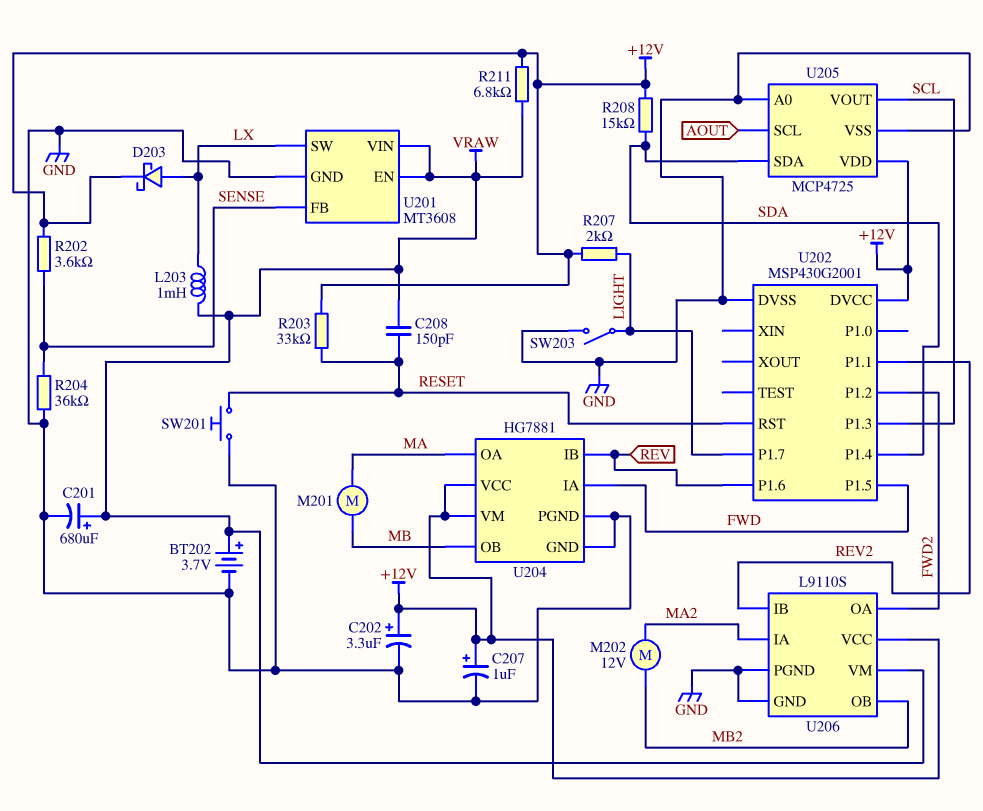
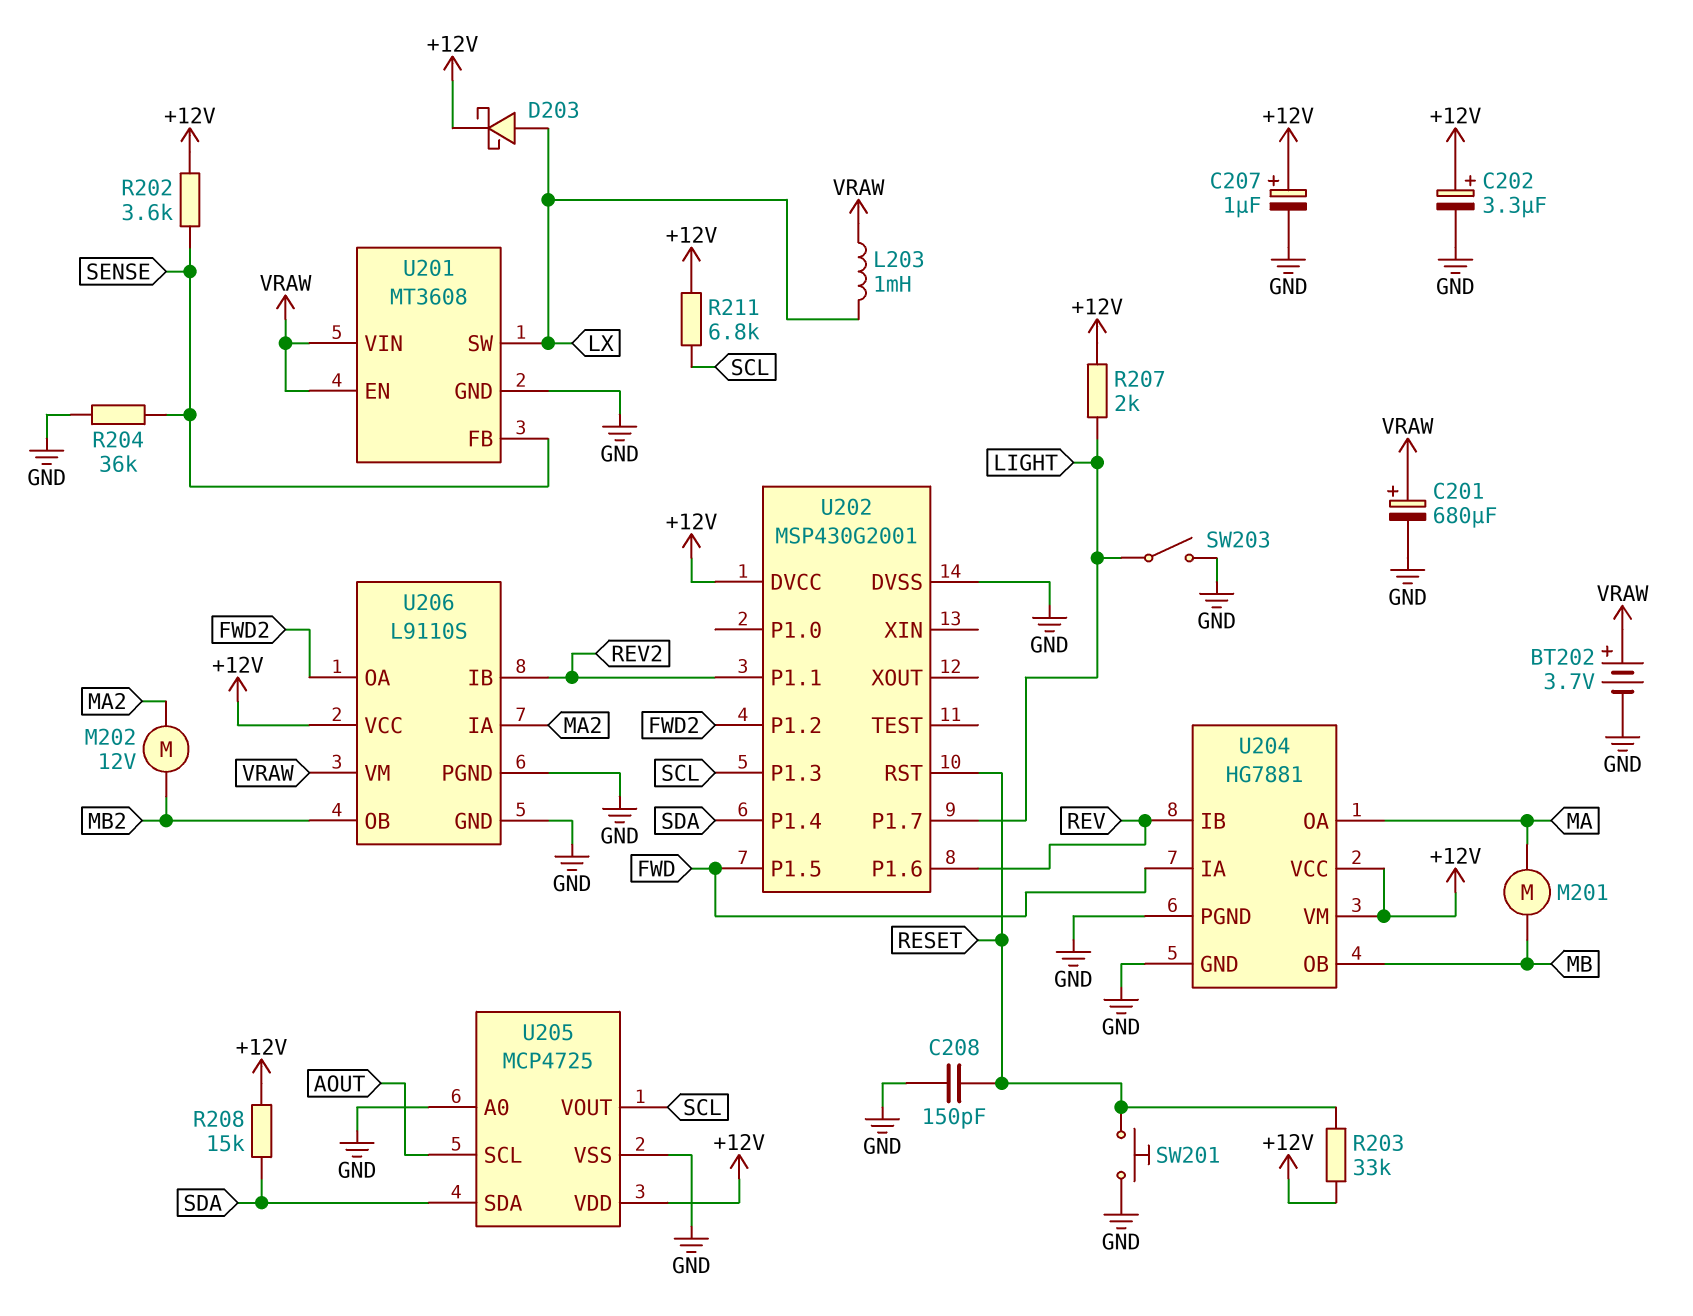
C208: 150pF (RESET, VRAW) -> 150pF (GND, RESET)
R211: 6.8k (+12V, VRAW) -> 6.8k (+12V, SCL)

